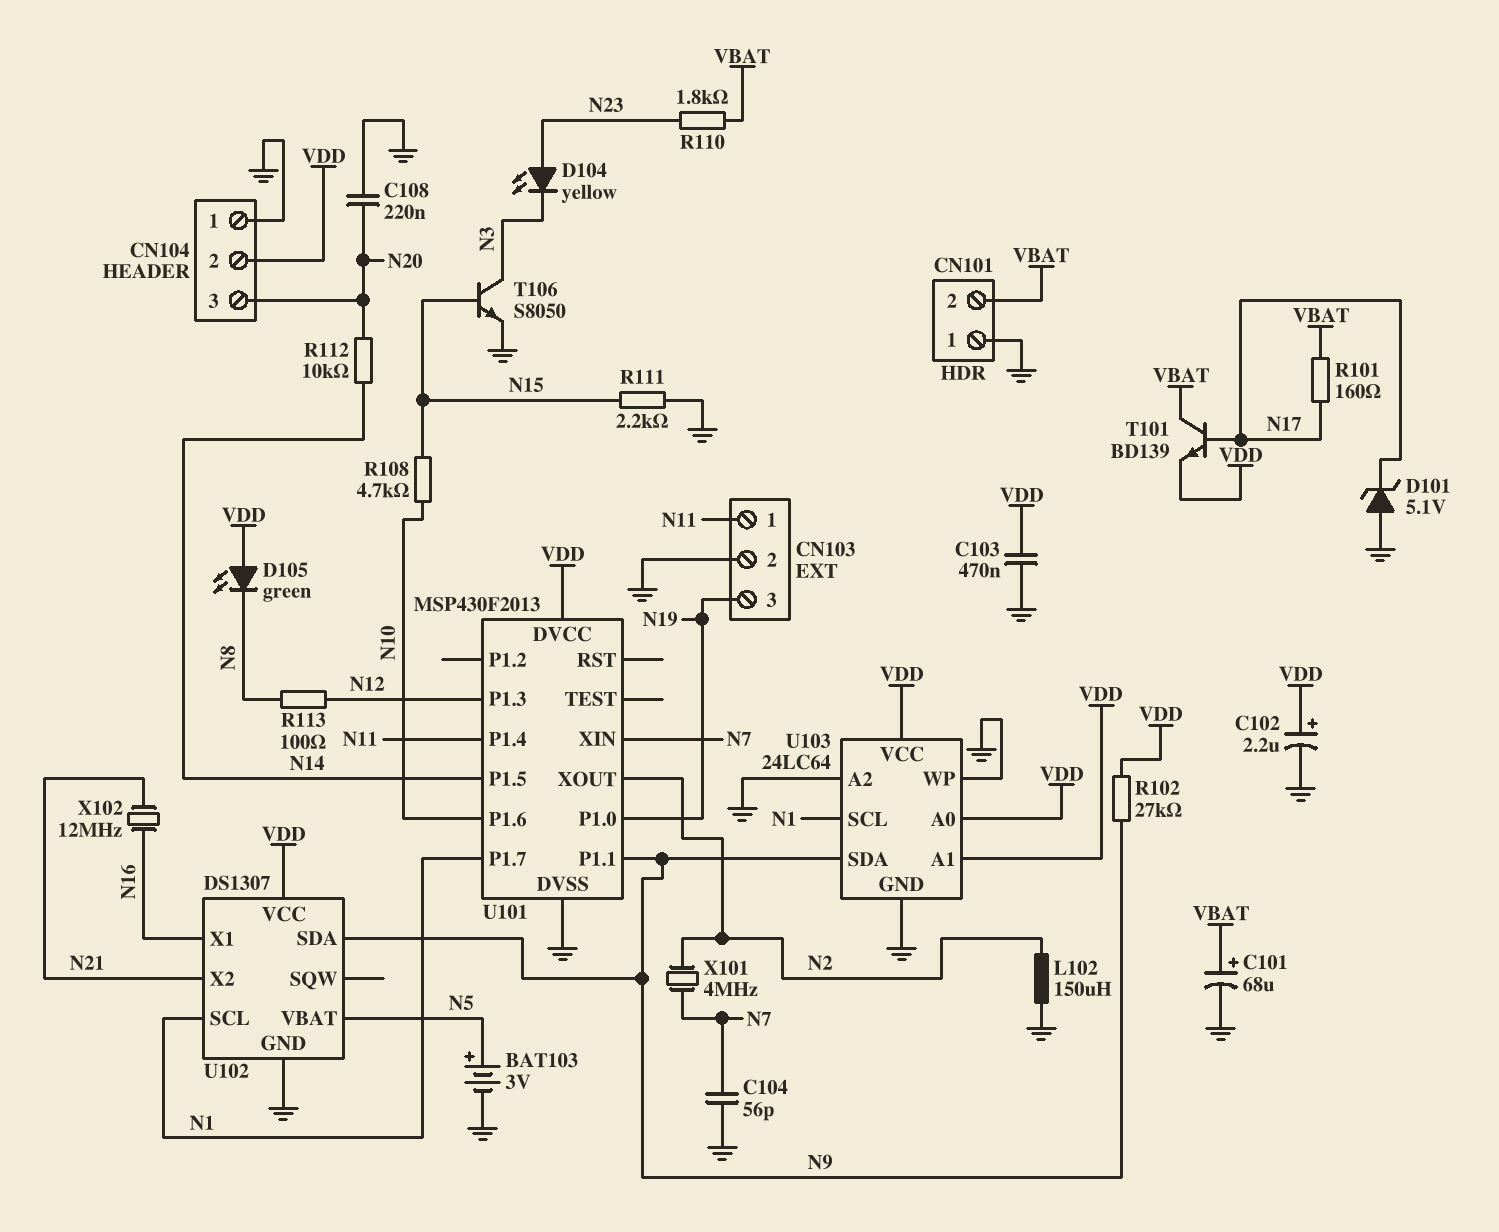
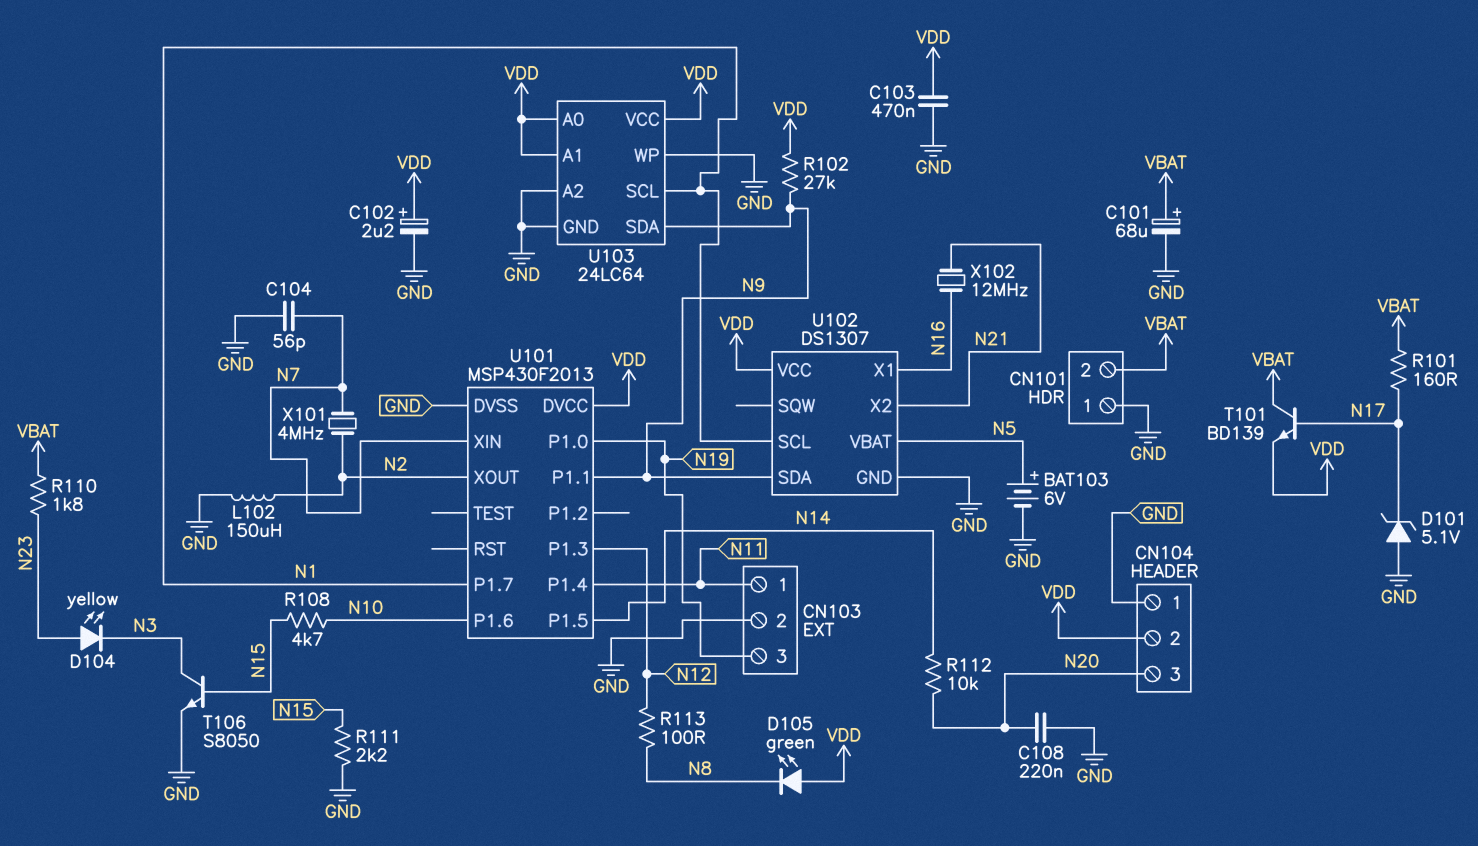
BAT103: 3V (plus N5, minus GND) -> 6V (plus N5, minus GND)

